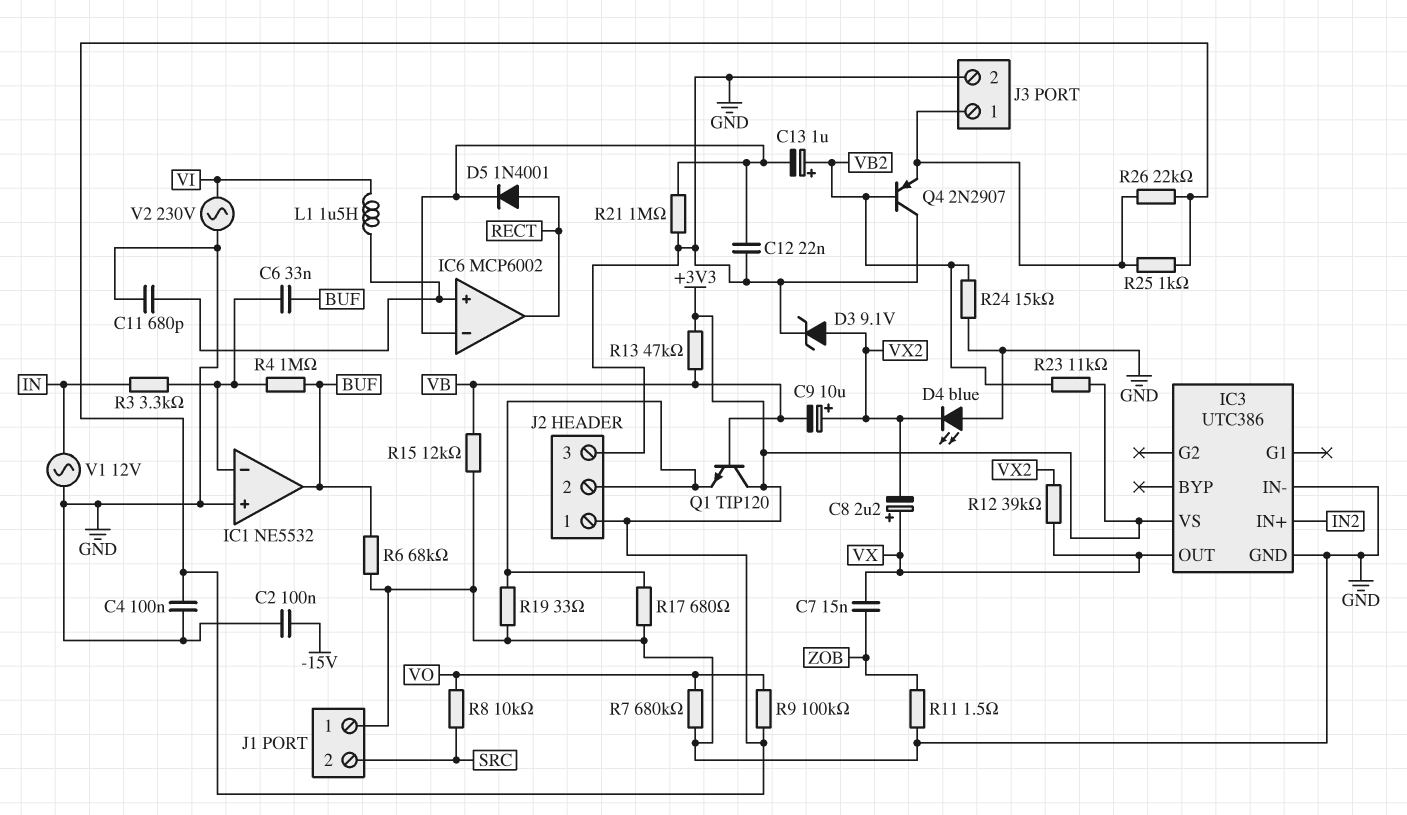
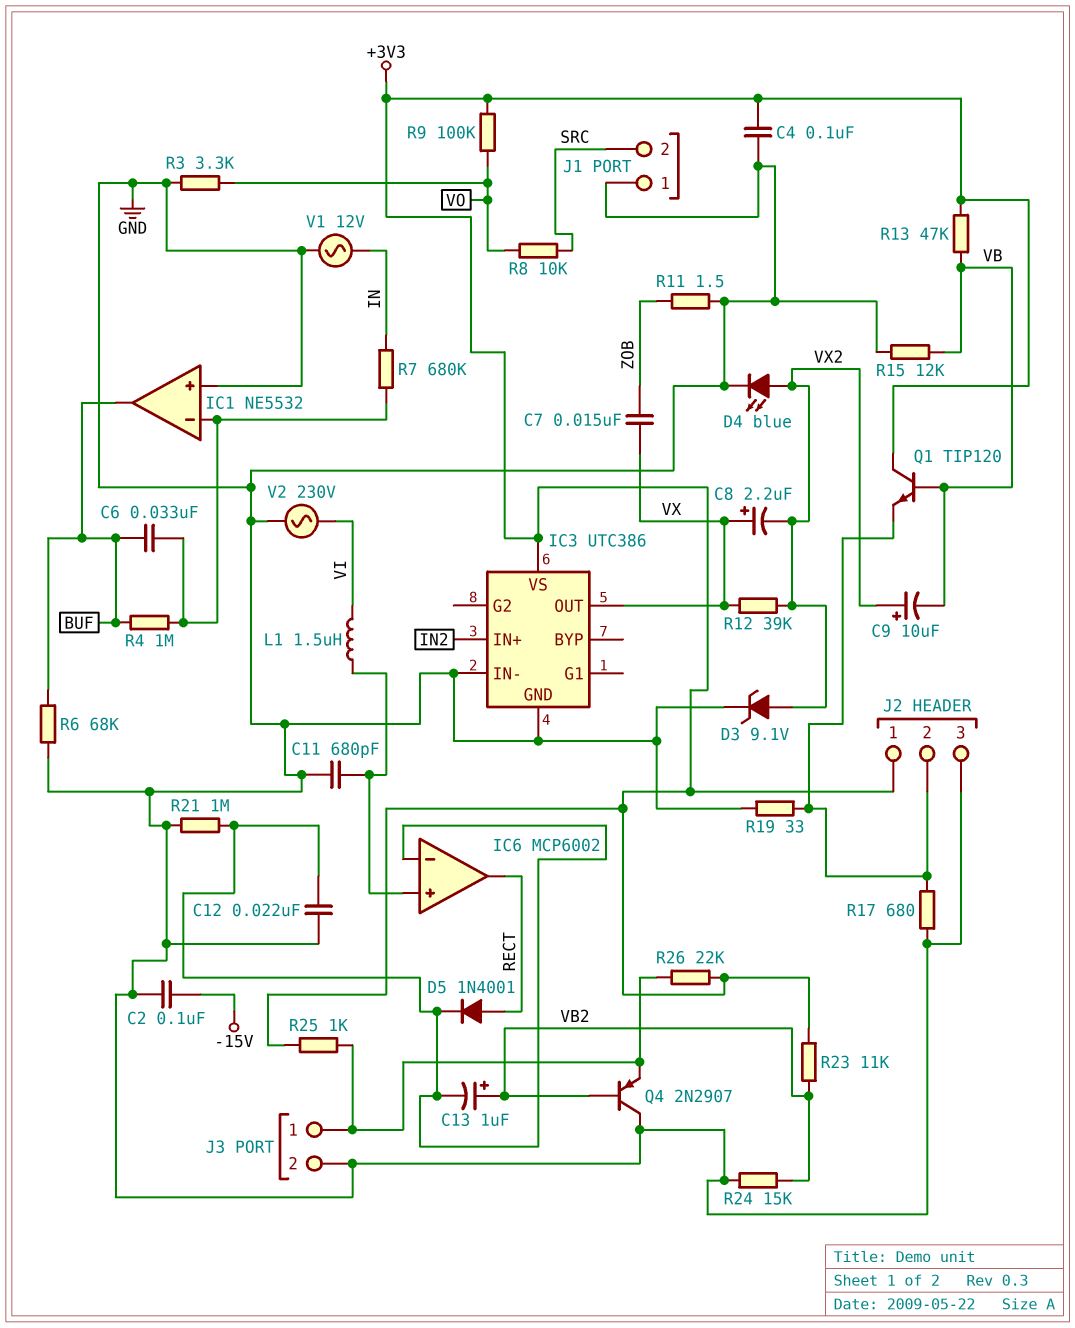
D4: LED blue (A GND, K VX2) -> LED blue (A VX2, K GND)
R3: 3.3k (IC1/in-, IN) -> 3.3k (GND, VO)
R7: 680k (GND, VO) -> 680k (IC1/in-, IN)

